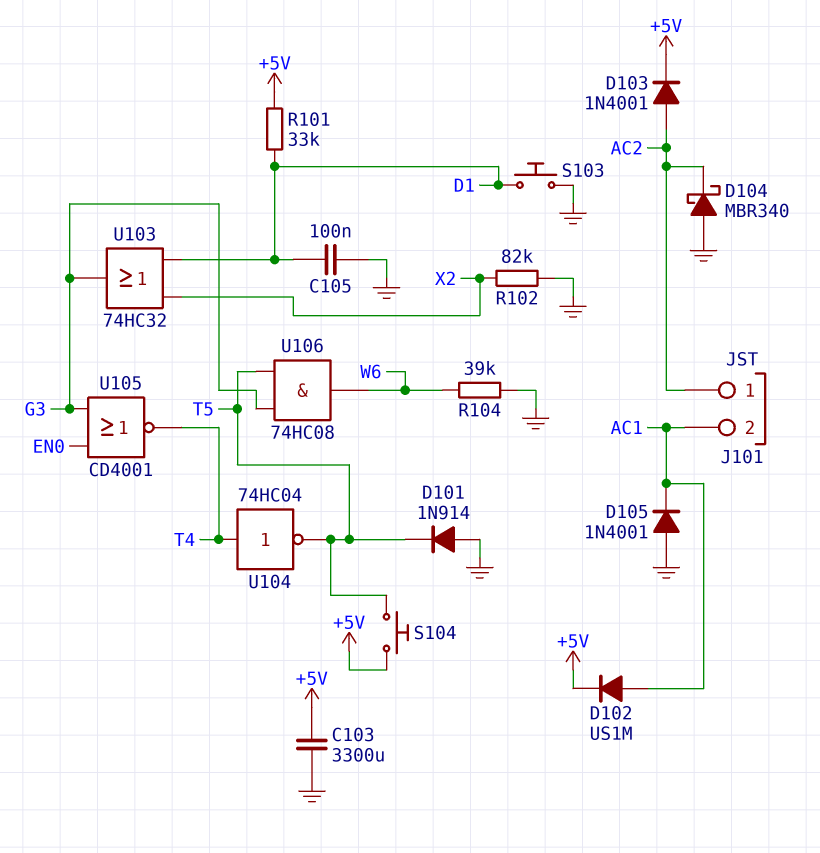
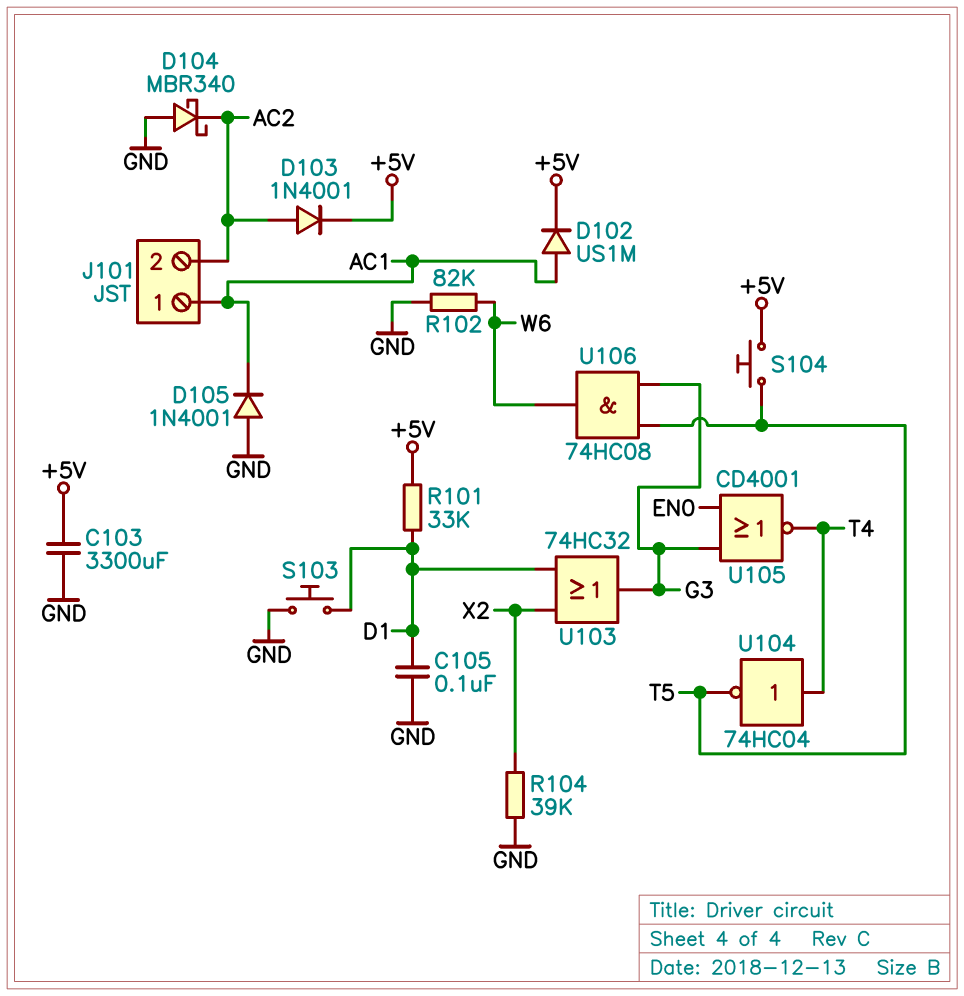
D101: diode 1N914 (A GND, K T5) -> none
J101 pin 1: AC2 -> AC1
J101 pin 2: AC1 -> AC2
R102: 82k (GND, X2) -> 82k (GND, W6)
R104: 39k (GND, W6) -> 39k (GND, X2)

